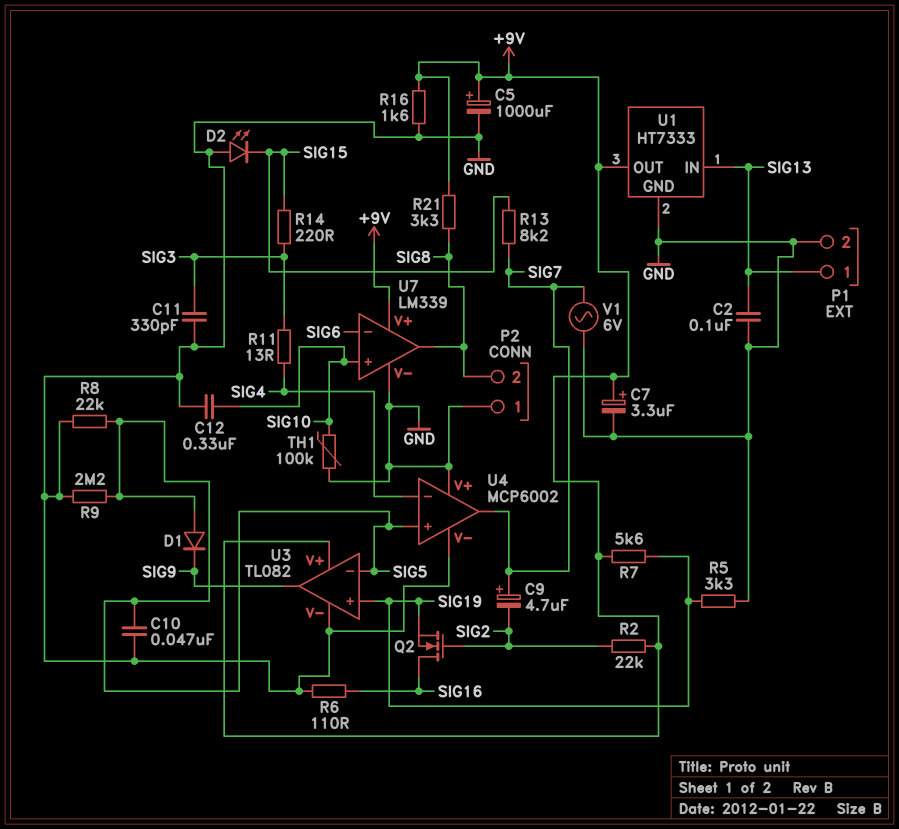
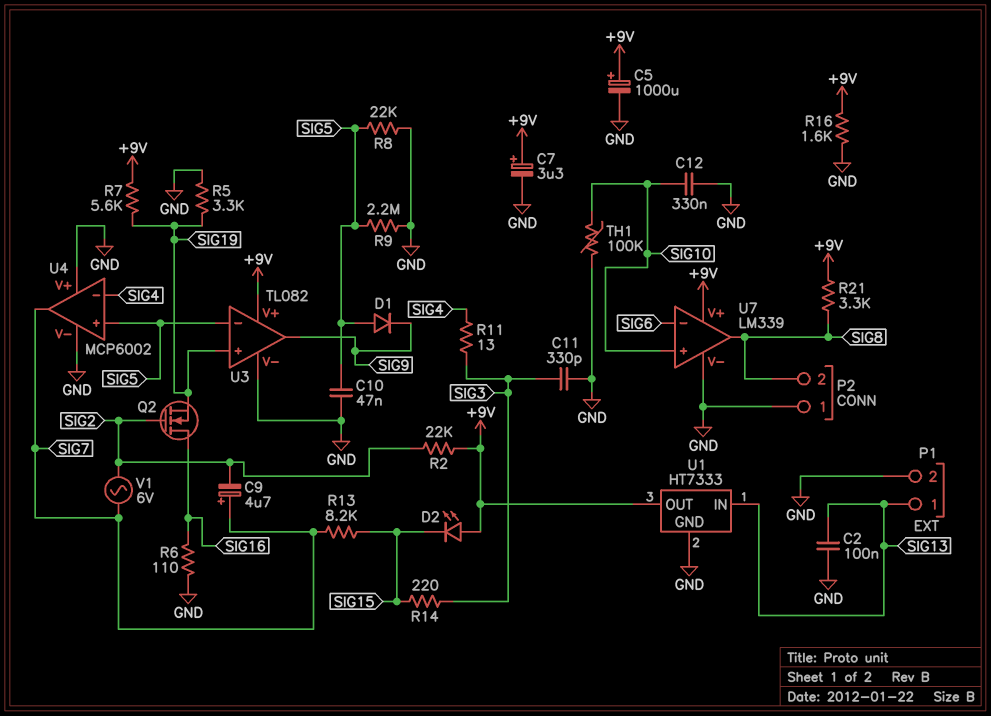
D2: LED (A GND, K SIG15) -> LED (A +9V, K SIG15)
V1: AC 6V (GND, SIG7) -> AC 6V (SIG2, SIG7)

